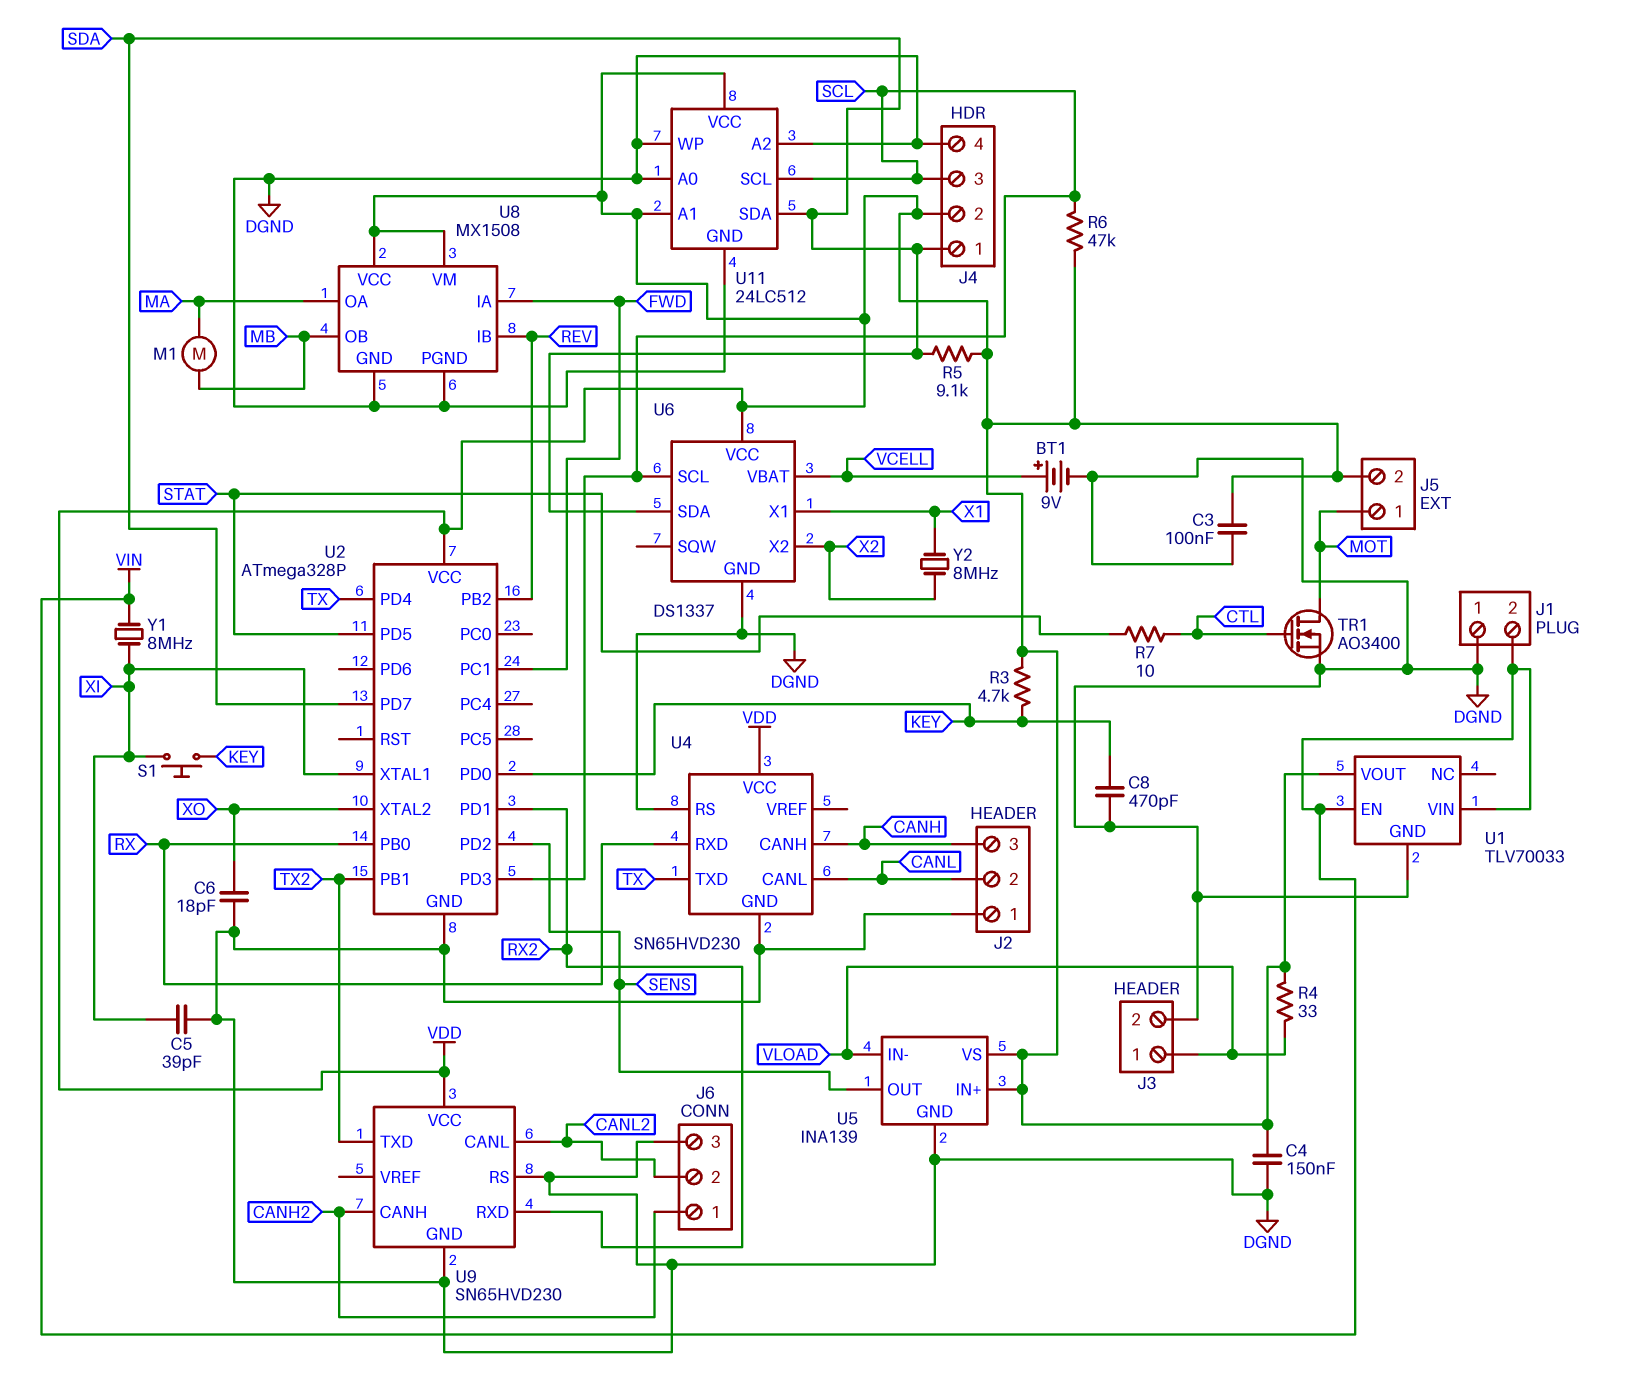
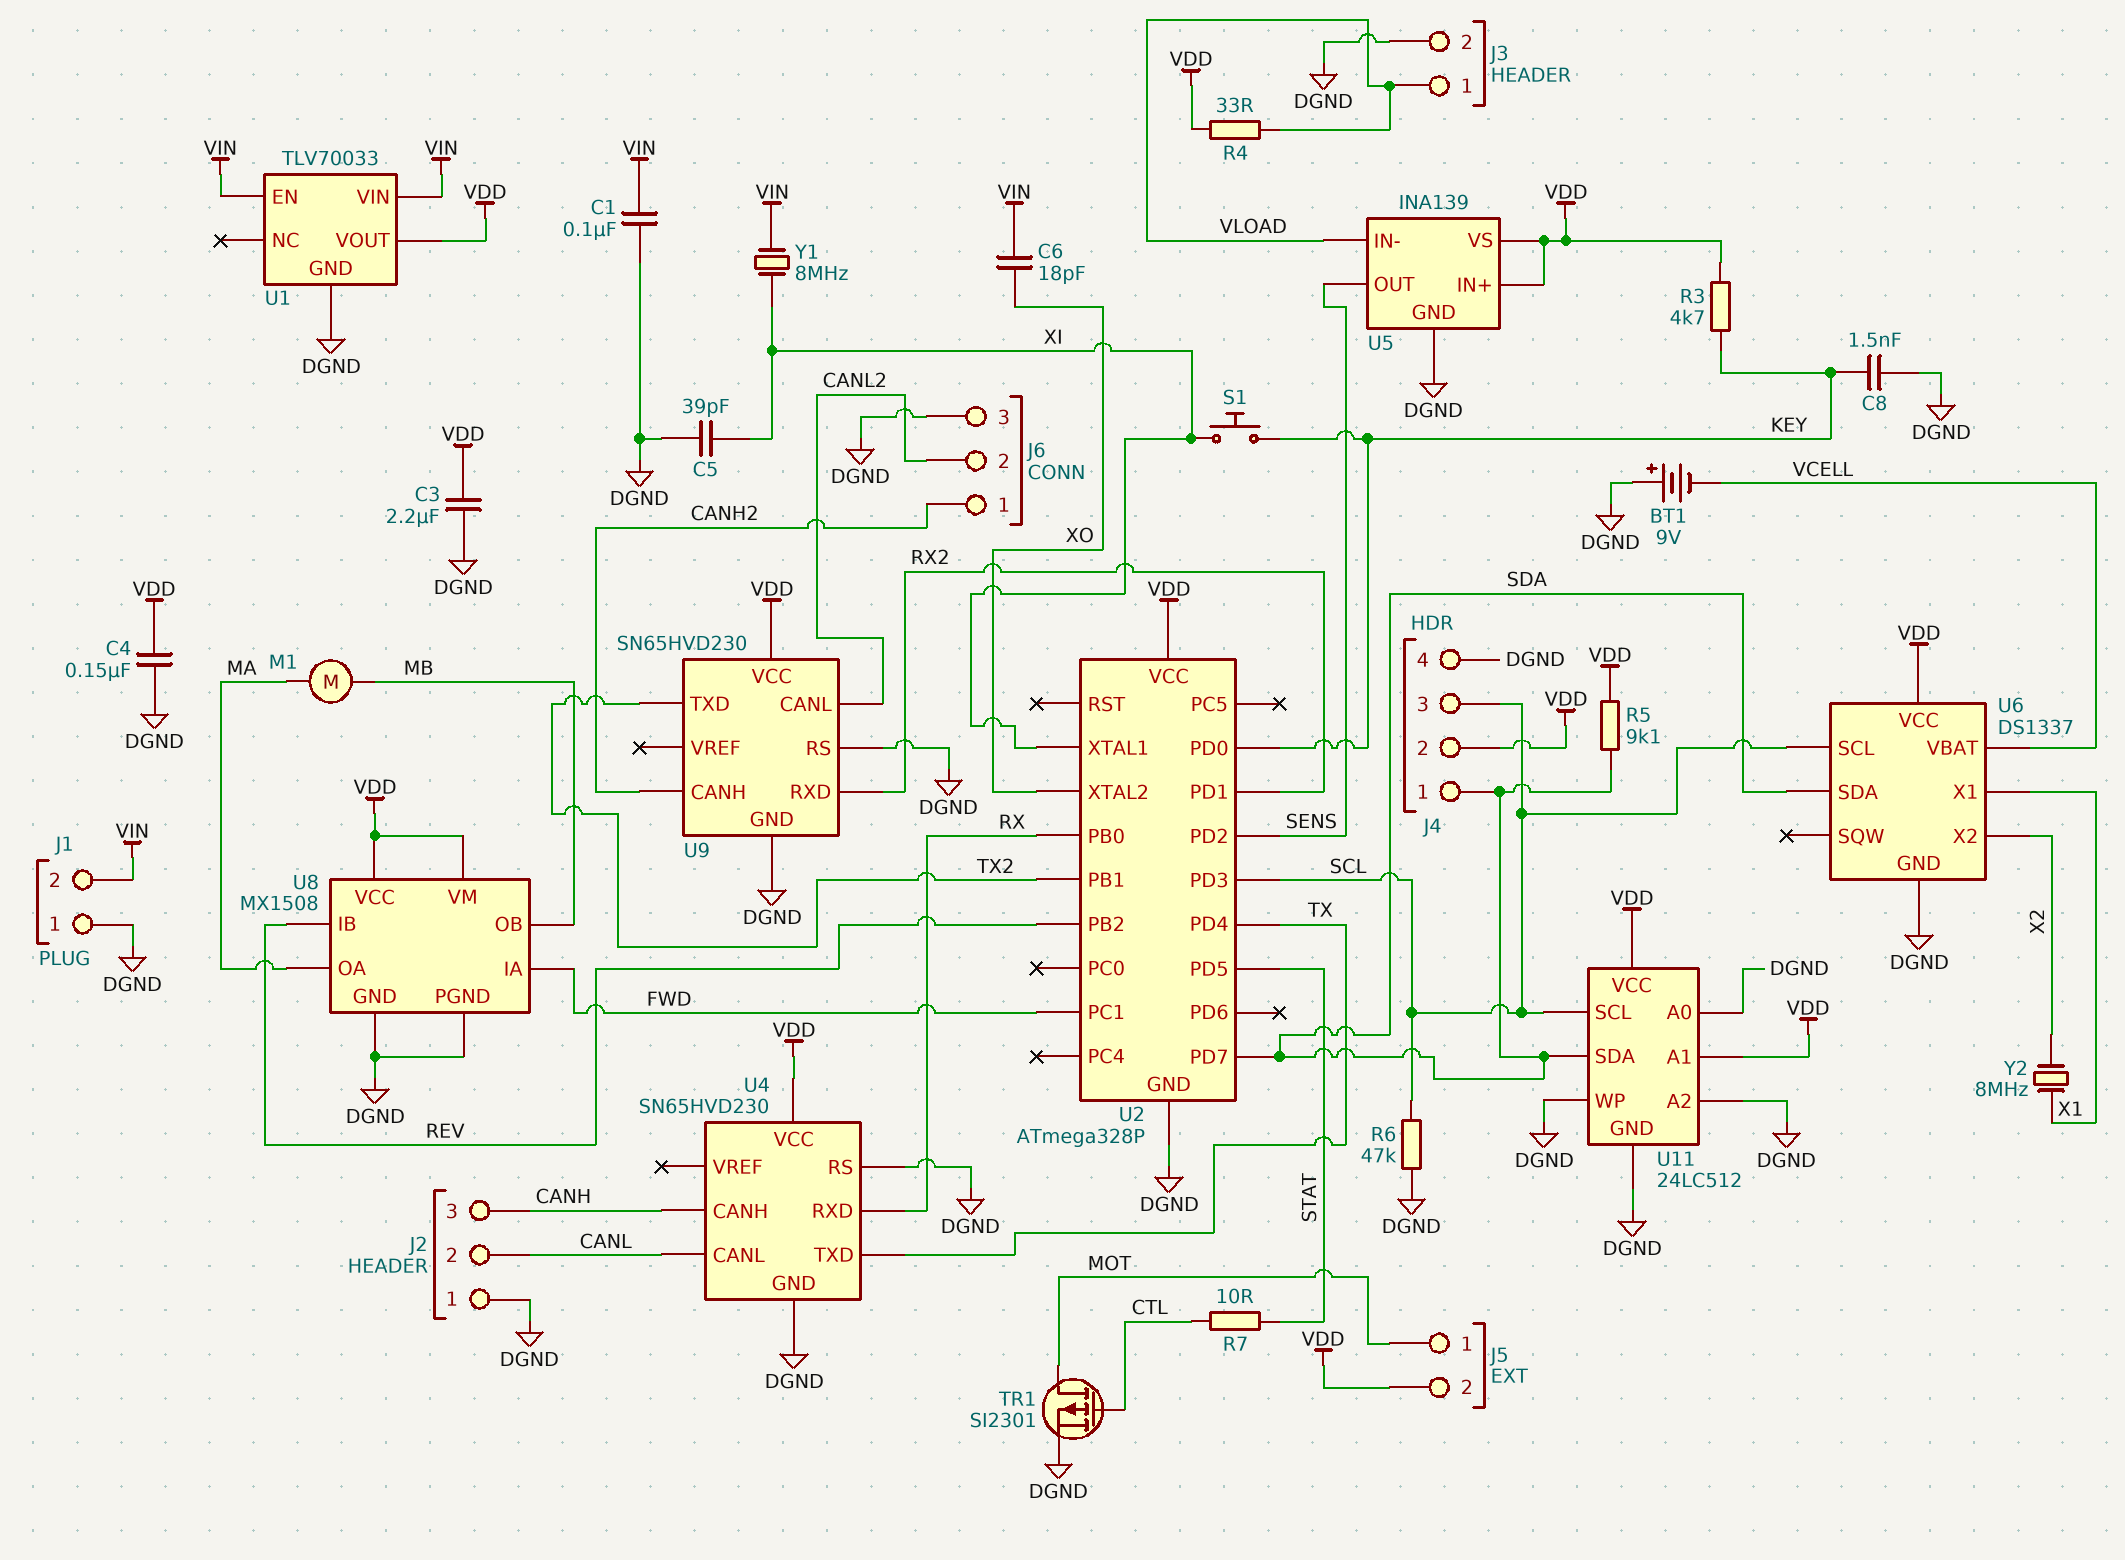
BT1: 9V (plus VCELL, minus DGND) -> 9V (plus DGND, minus VCELL)
C1: none -> 100nF (DGND, VIN)
C3: 100nF (DGND, VDD) -> 2.2uF (DGND, VDD)
C6: 18pF (DGND, XO) -> 18pF (VIN, XO)
C8: 470pF (DGND, KEY) -> 1.5nF (DGND, KEY)
R6: 47k (SCL, VDD) -> 47k (DGND, SCL)
TR1: NMOS AO3400 (G CTL, D MOT, S DGND) -> PMOS SI2301 (G CTL, D MOT, S DGND)

